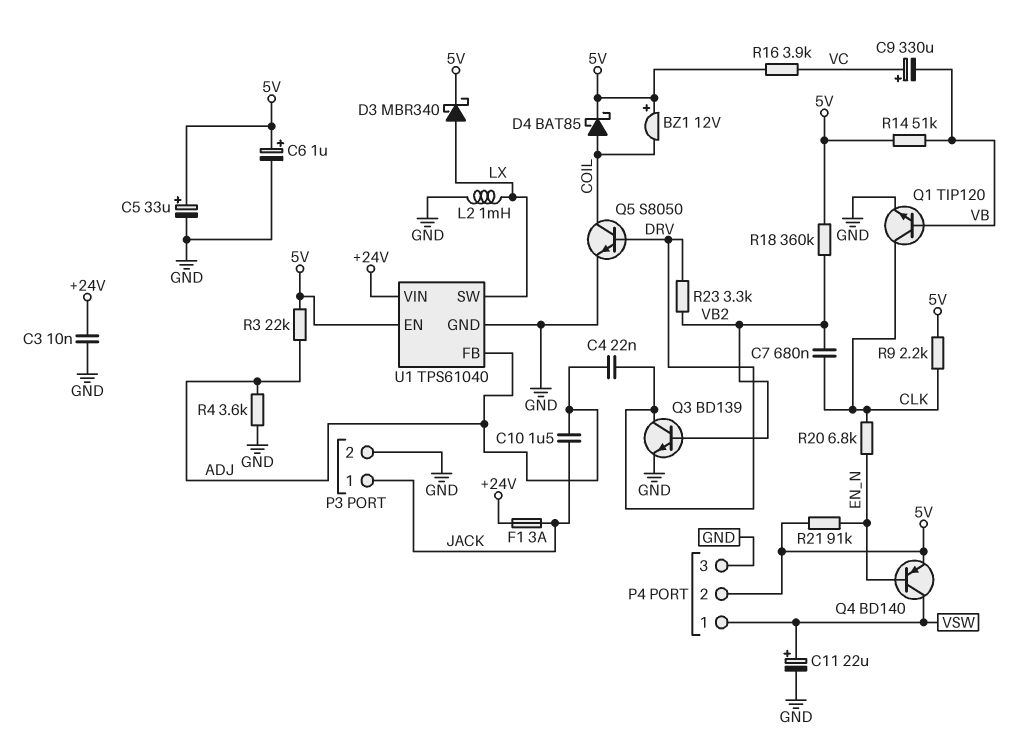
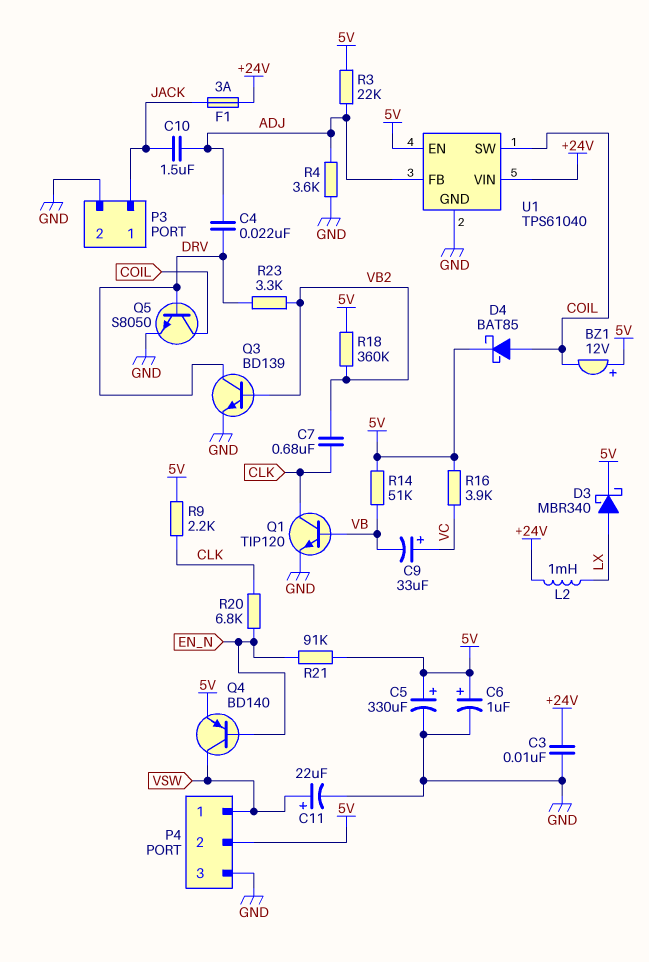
C5: 33uF (plus 5V, minus GND) -> 330uF (plus 5V, minus GND)
C9: 330uF (plus VC, minus VB) -> 33uF (plus VC, minus VB)
L2: 1mH (GND, LX) -> 1mH (+24V, LX)
U1 pin SW: LX -> COIL

